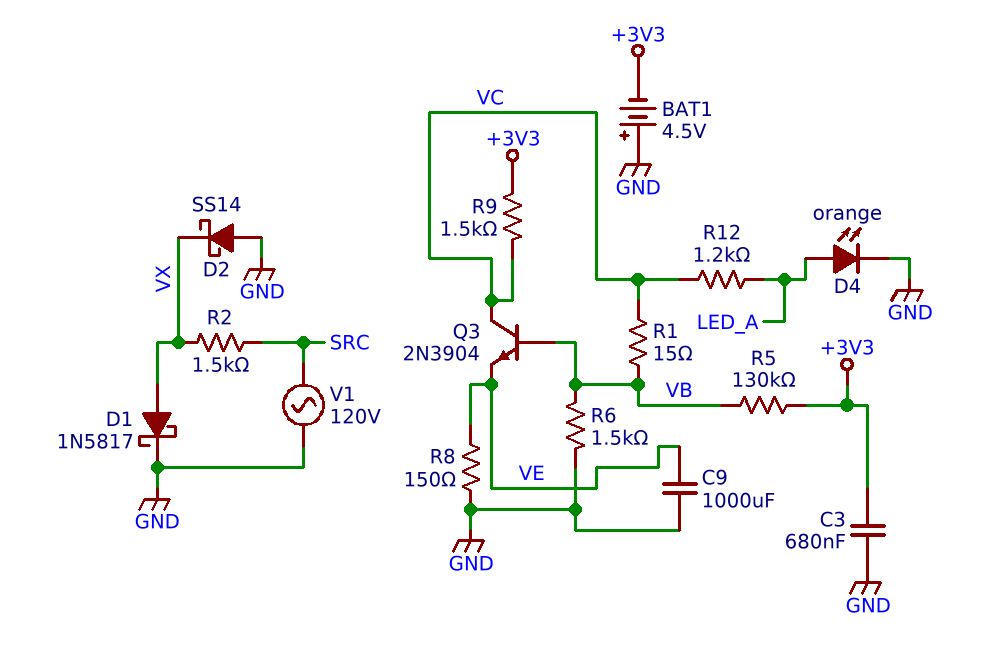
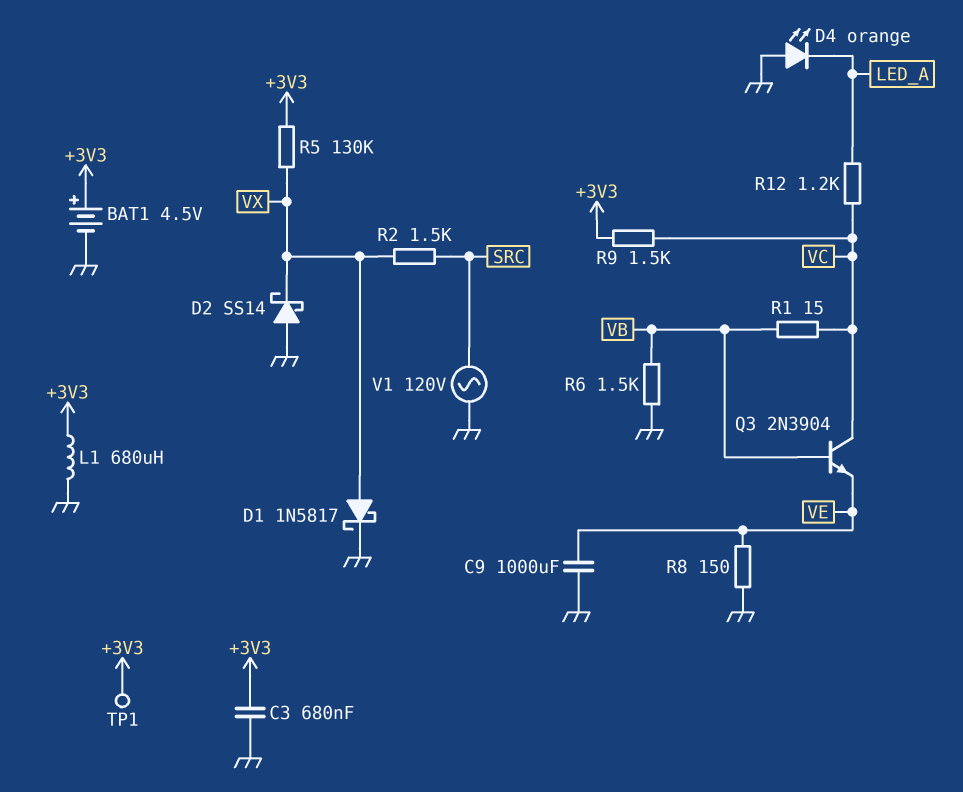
BAT1: 4.5V (plus GND, minus +3V3) -> 4.5V (plus +3V3, minus GND)
D4: LED orange (A LED_A, K GND) -> LED orange (A GND, K LED_A)
L1: none -> 680uH (+3V3, GND)
R5: 130k (+3V3, VB) -> 130k (+3V3, VX)
TP1: none -> test point (+3V3)

